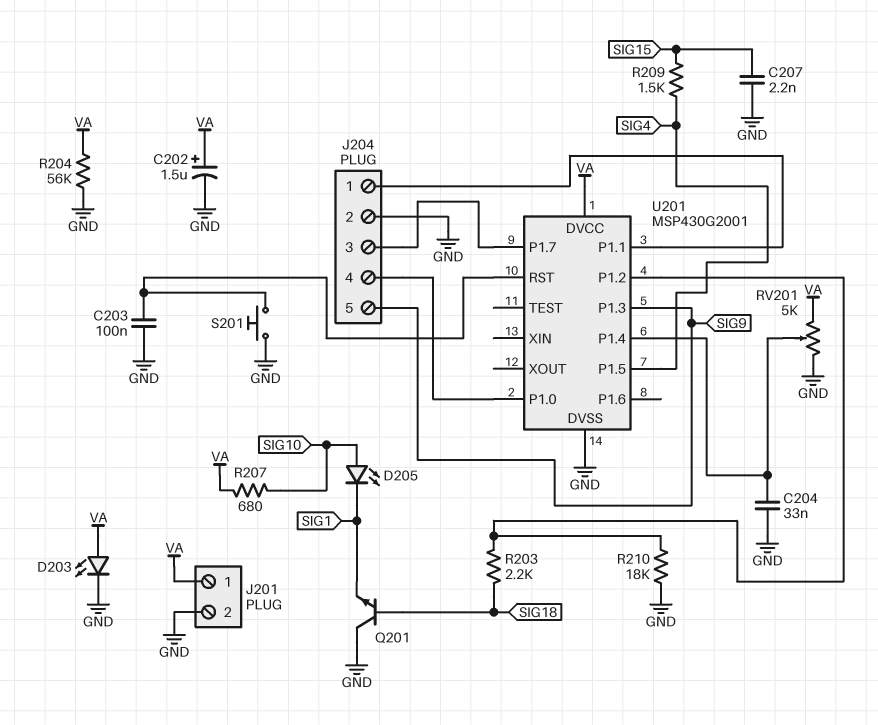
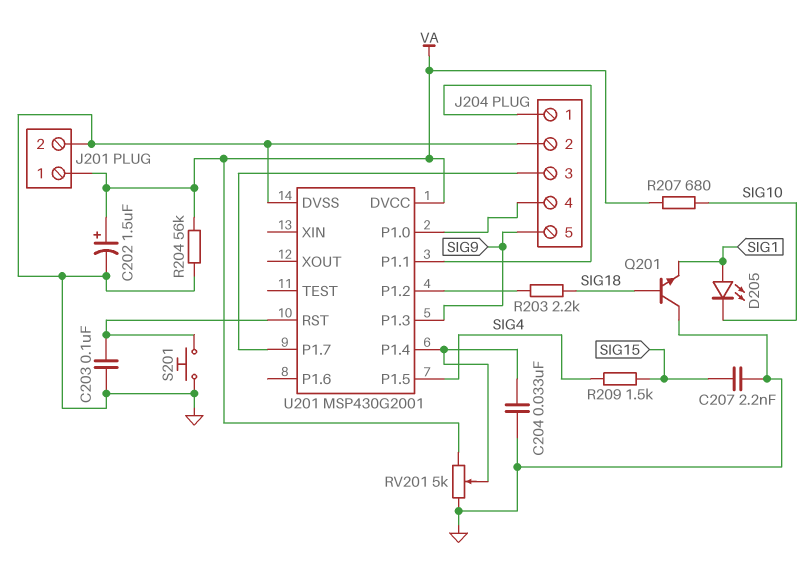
D203: LED (A VA, K GND) -> none
D205: LED (A SIG10, K SIG1) -> LED (A SIG1, K SIG10)
R210: 18k (GND, U201/P1.2) -> none

